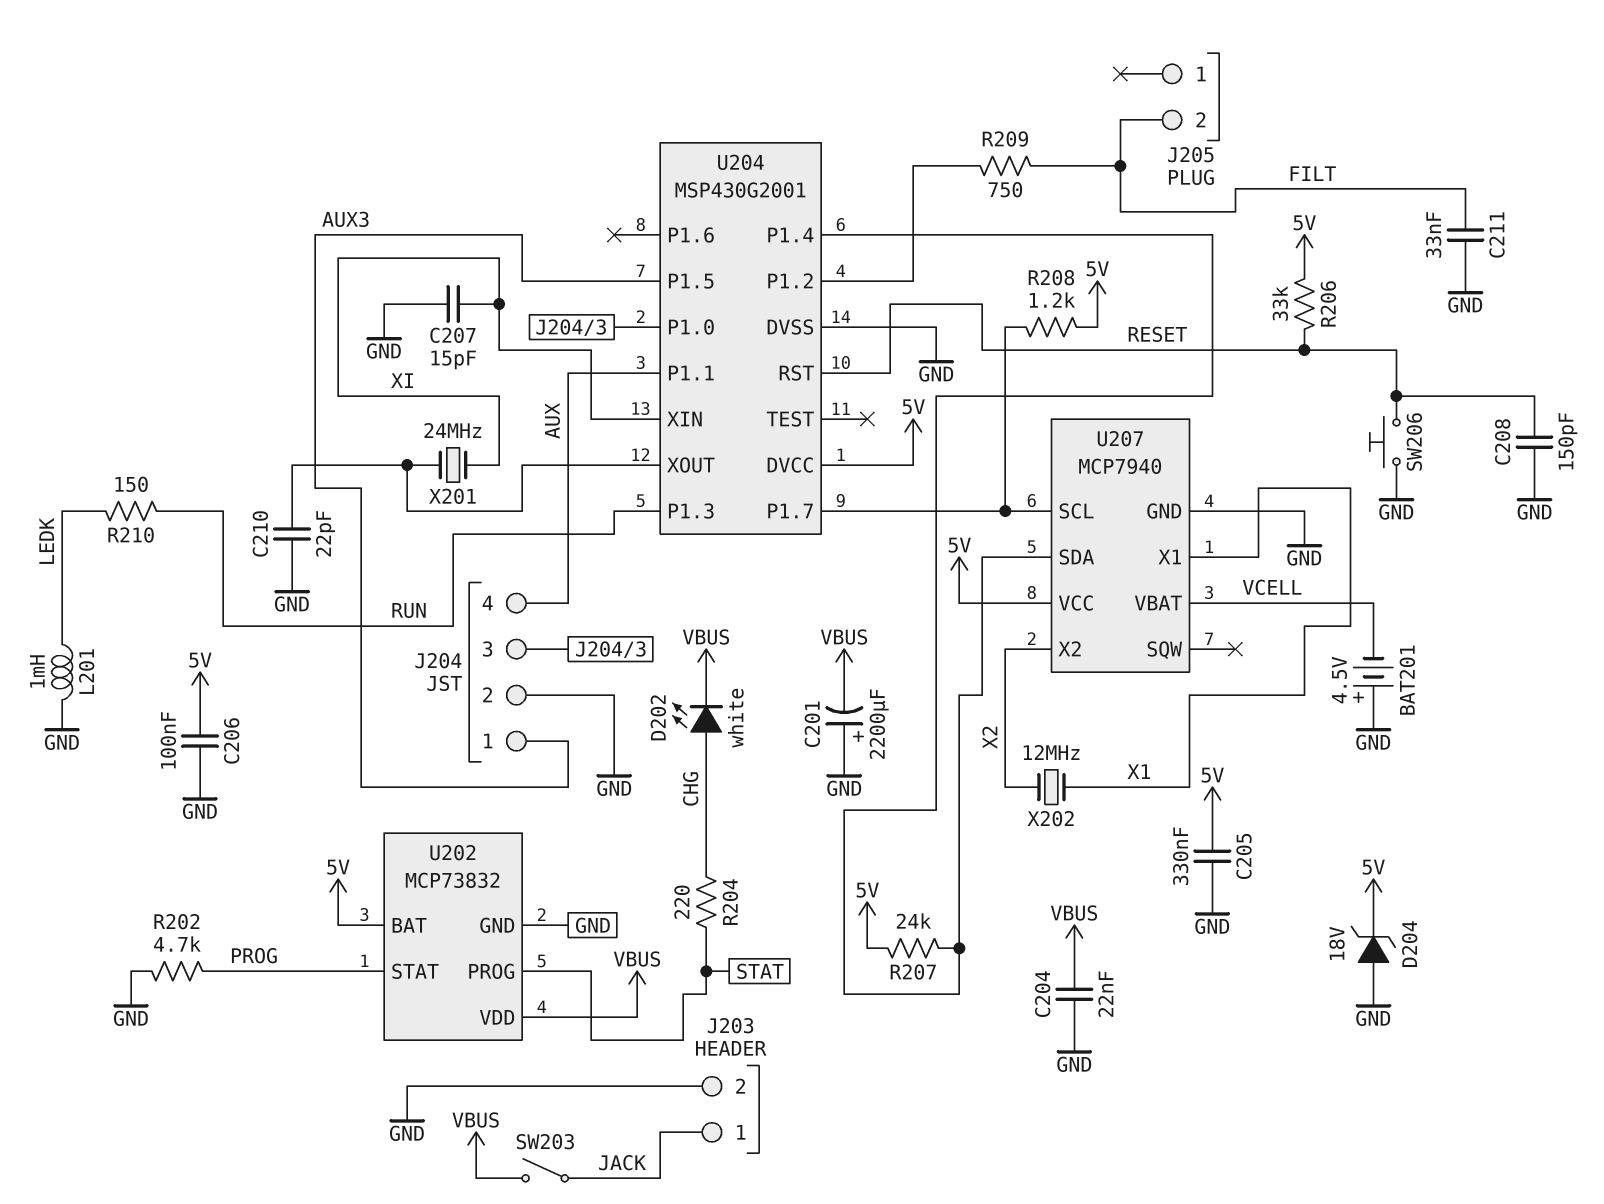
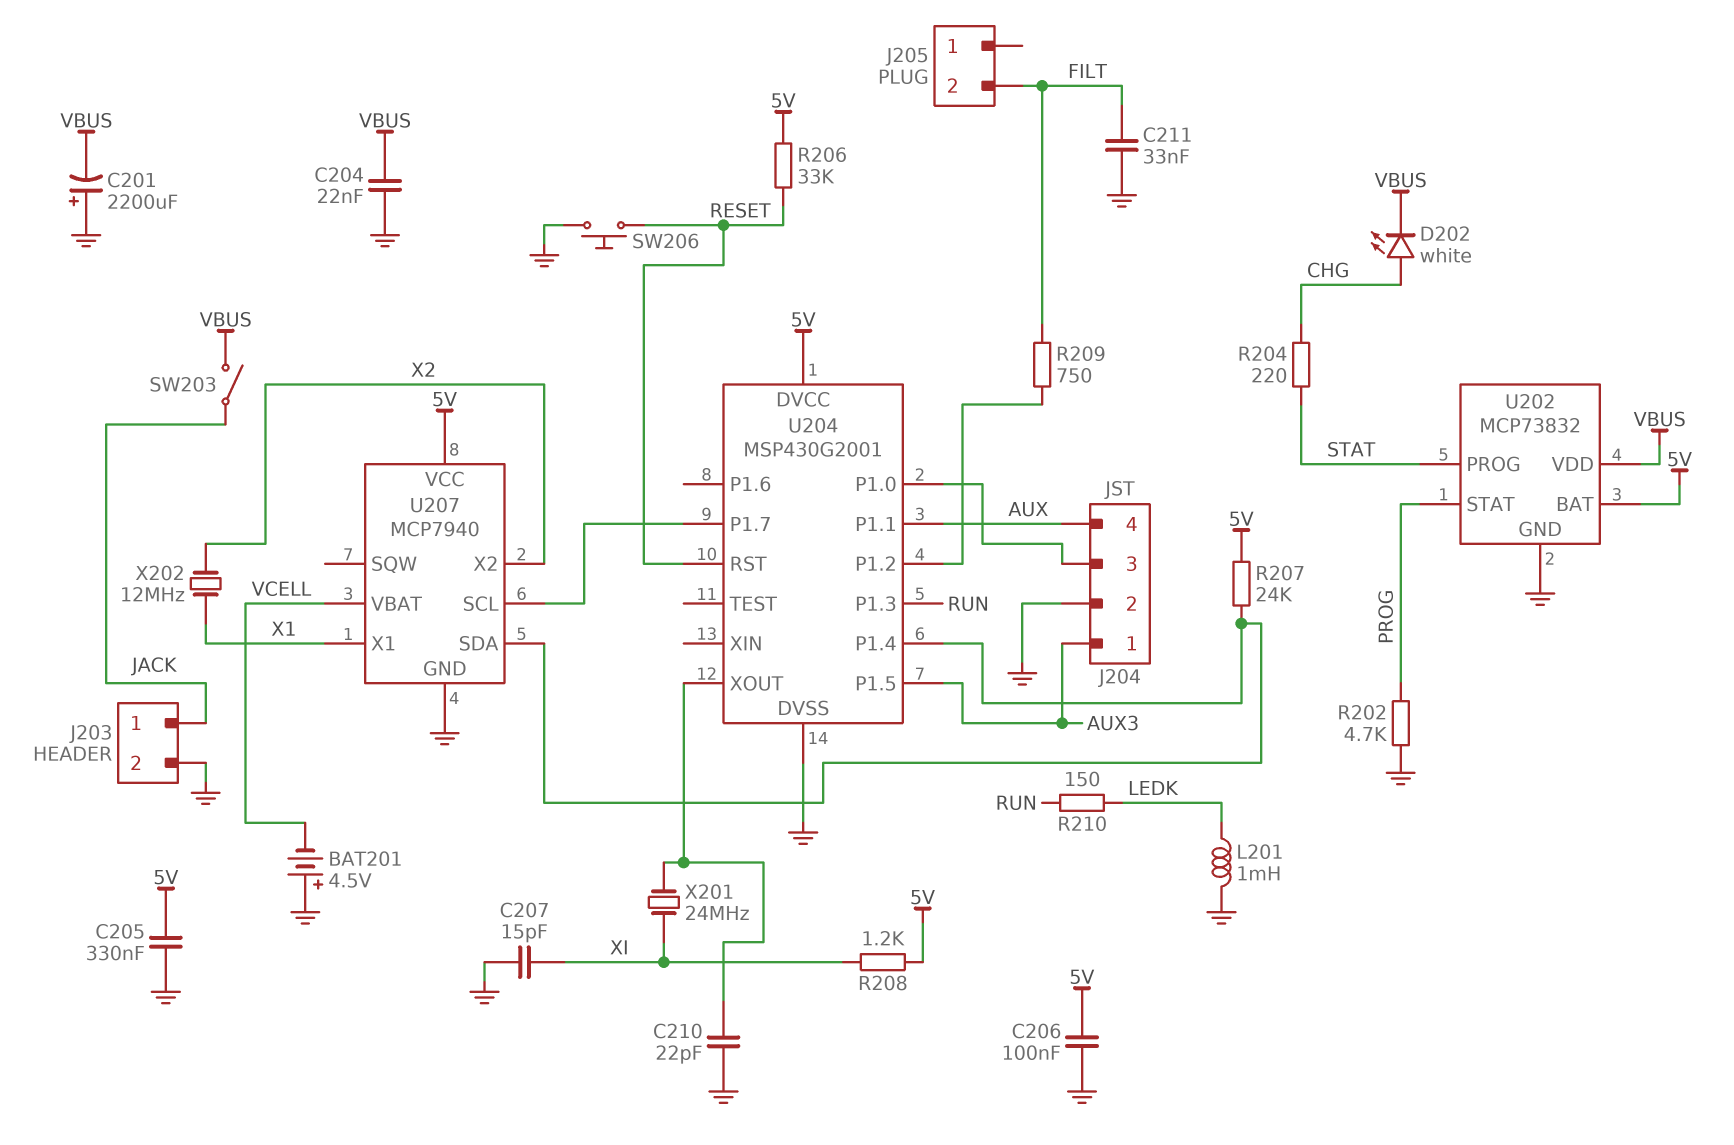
C208: 150pF (GND, RESET) -> none
D204: zener 18V (A GND, K 5V) -> none
R208: 1.2k (5V, U204/P1.7) -> 1.2k (5V, XI)
U204 pin XIN: XI -> none

